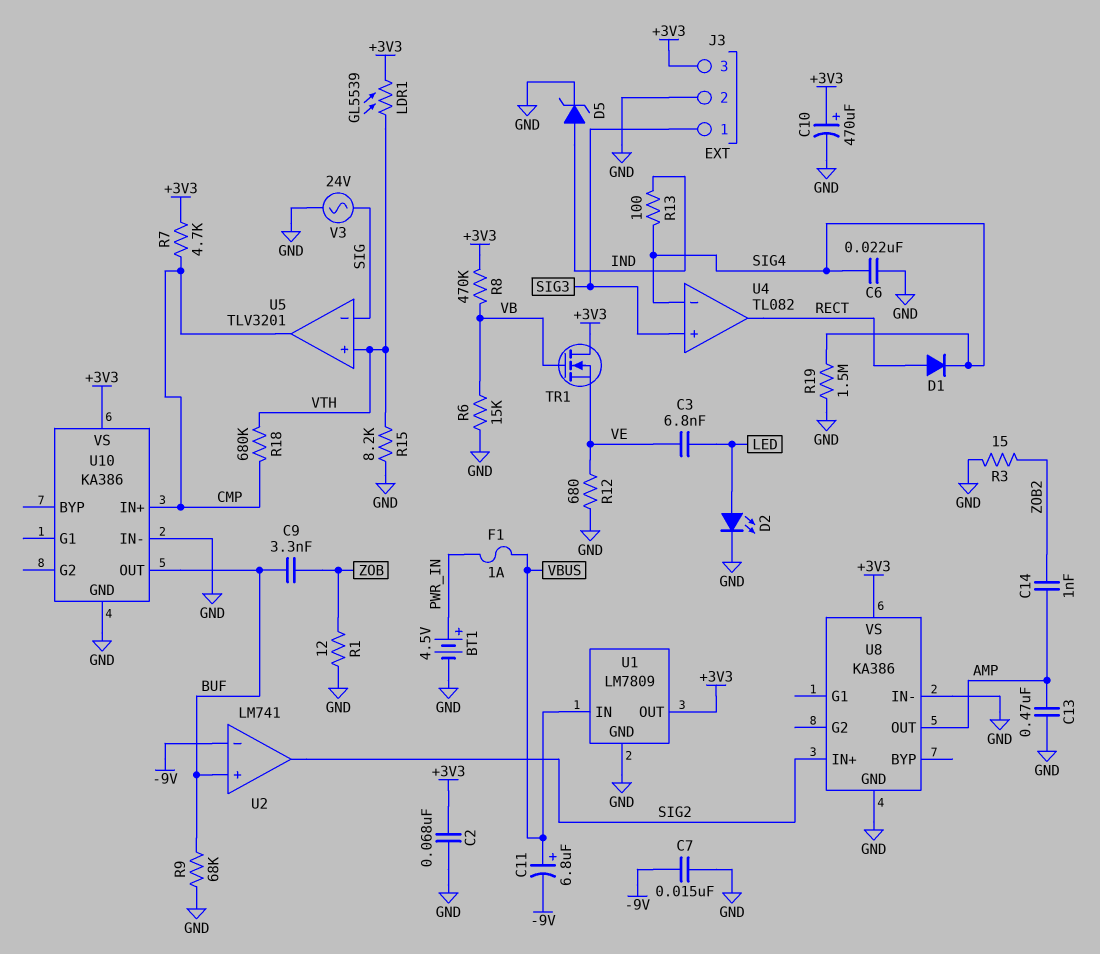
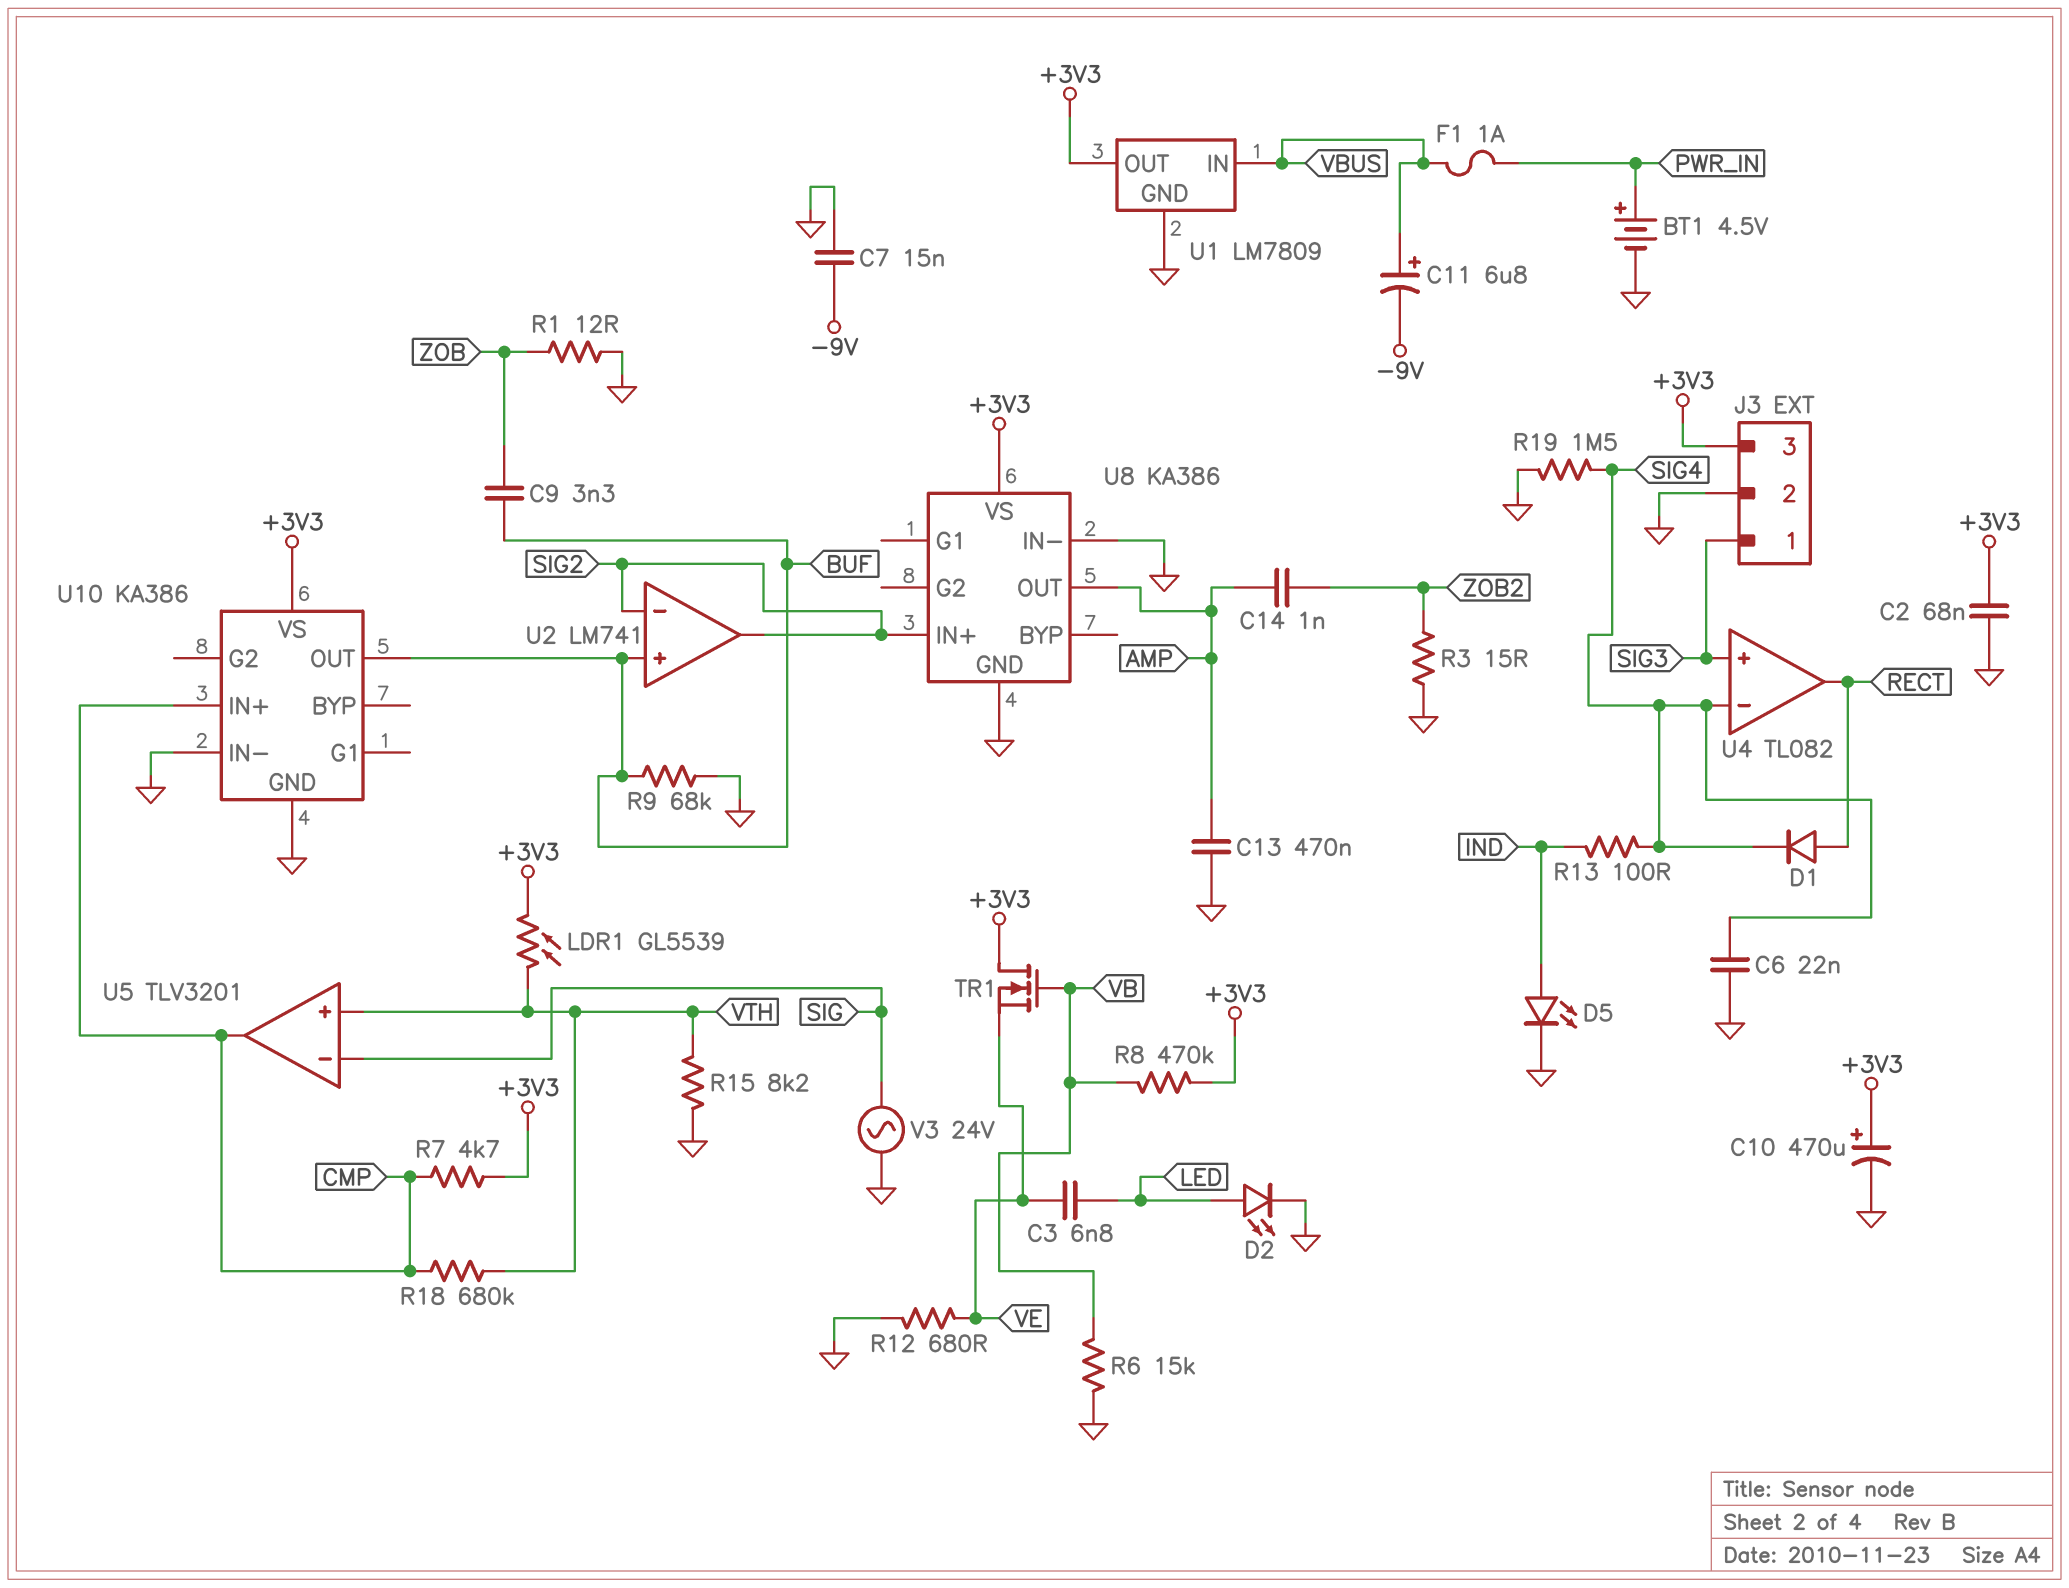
D5: zener (A IND, K GND) -> LED (A IND, K GND)
U2 pin in-: -9V -> SIG2

